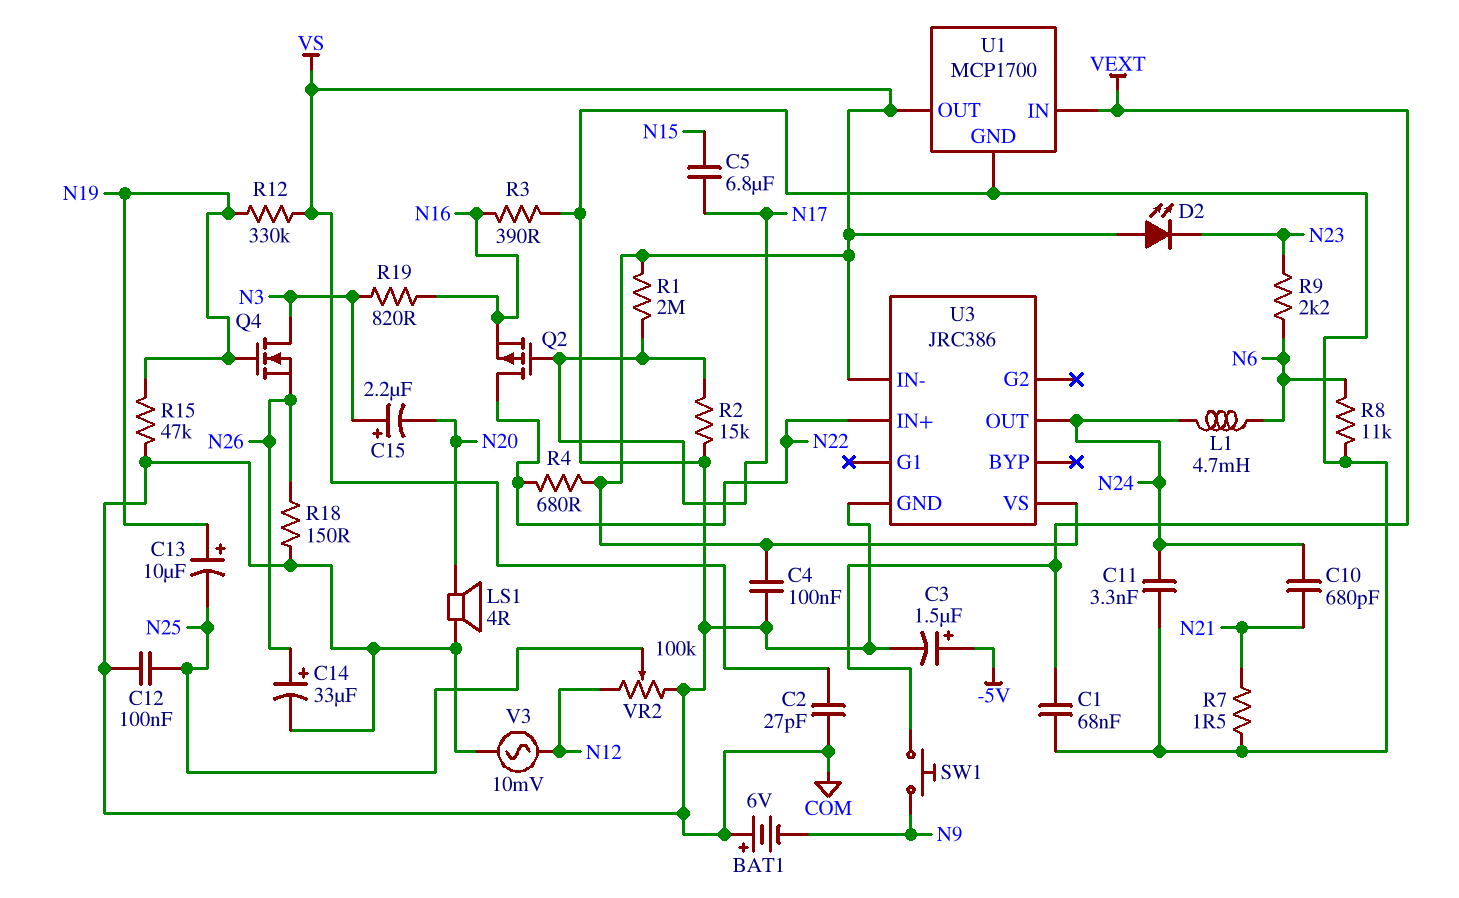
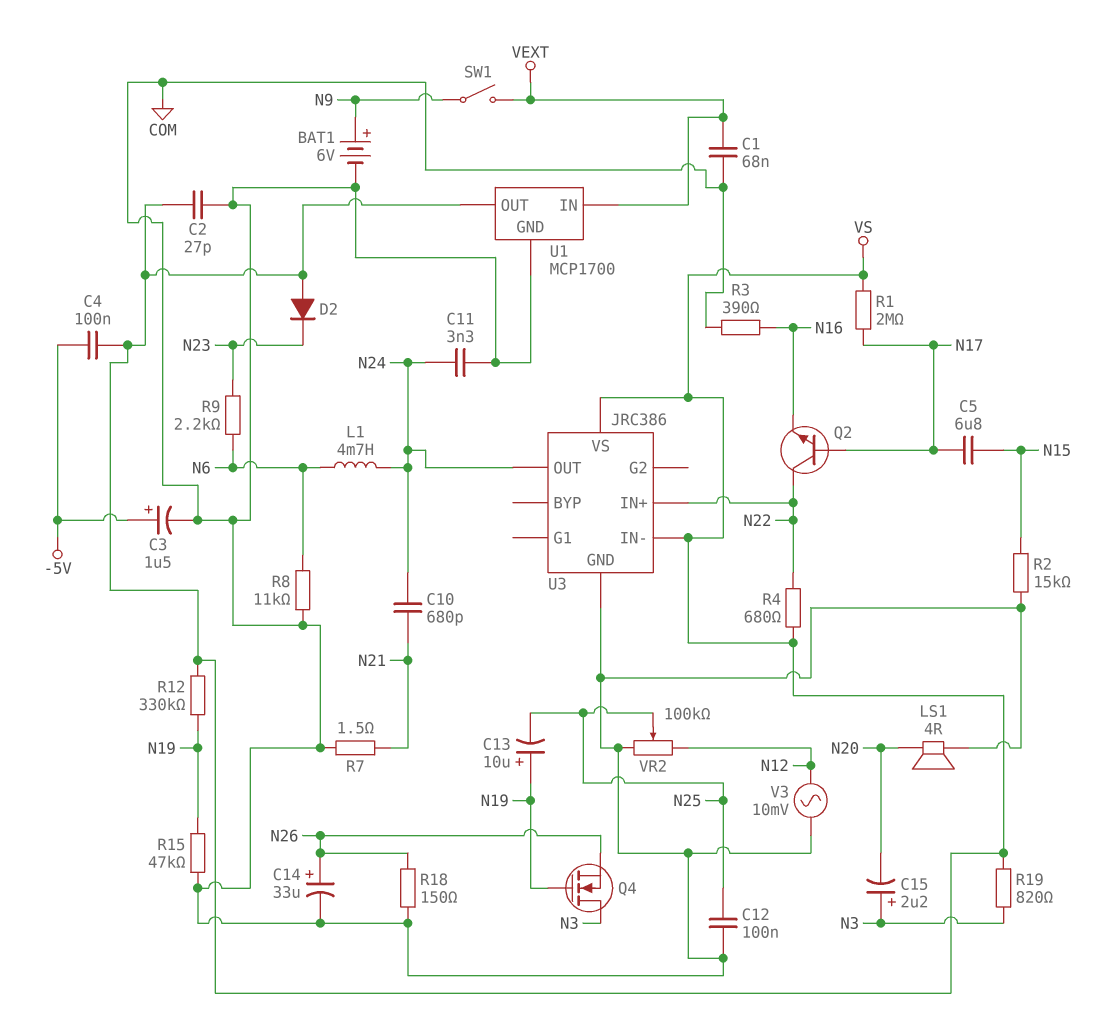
BAT1: 6V (plus COM, minus N9) -> 6V (plus N9, minus COM)
C4: 100nF (COM, VS) -> 100nF (-5V, VS)
D2: LED (A VS, K N23) -> diode (A VS, K N23)
Q2: PMOS (G N17, D N22, S N16) -> NPN (B N17, C N22, E N16)
R2: 15k (COM, N17) -> 15k (COM, N15)
R19: 820 (N3, N16) -> 820 (N3, VS)
SW1: button (N9, VEXT) -> switch (N9, VEXT)

